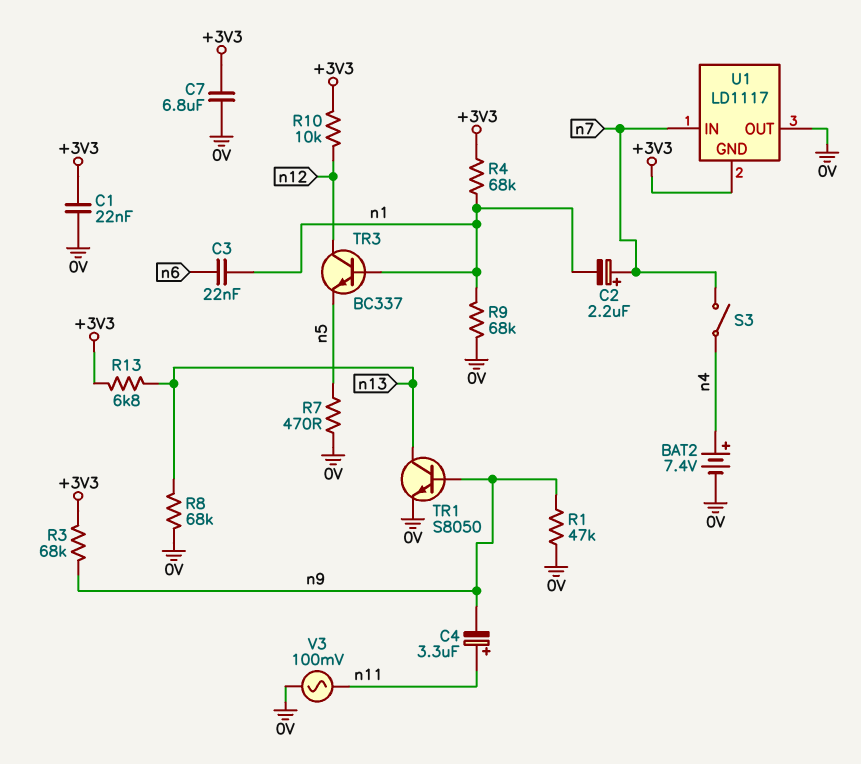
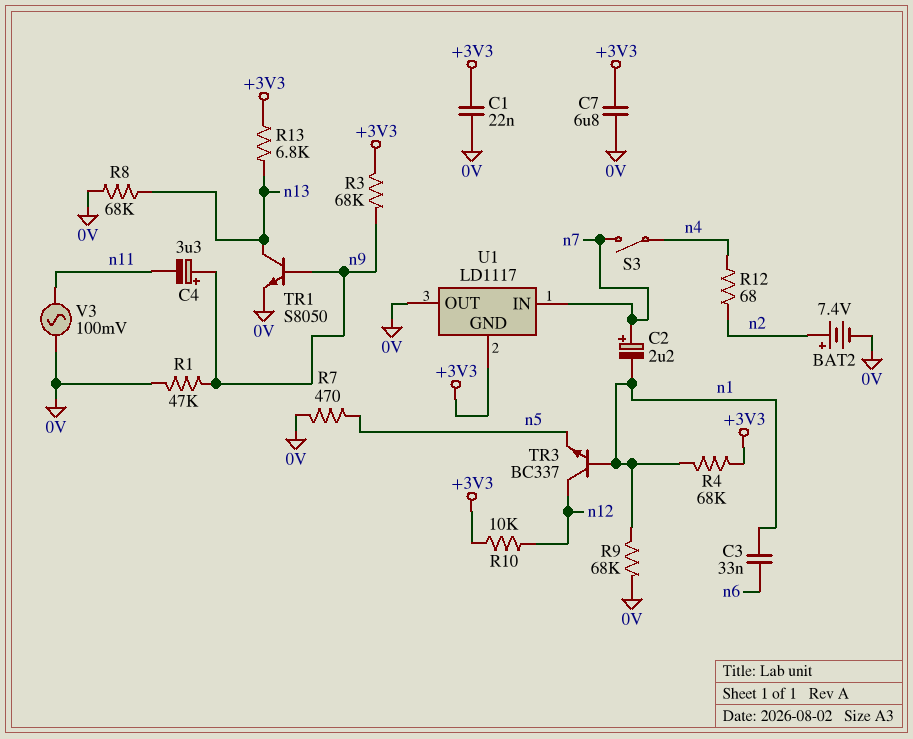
BAT2: 7.4V (plus n4, minus 0V) -> 7.4V (plus n2, minus 0V)
C3: 22nF (n1, n6) -> 33nF (n1, n6)
C4: 3.3uF (plus n11, minus n9) -> 3.3uF (plus n9, minus n11)
R12: none -> 68 (n2, n4)

